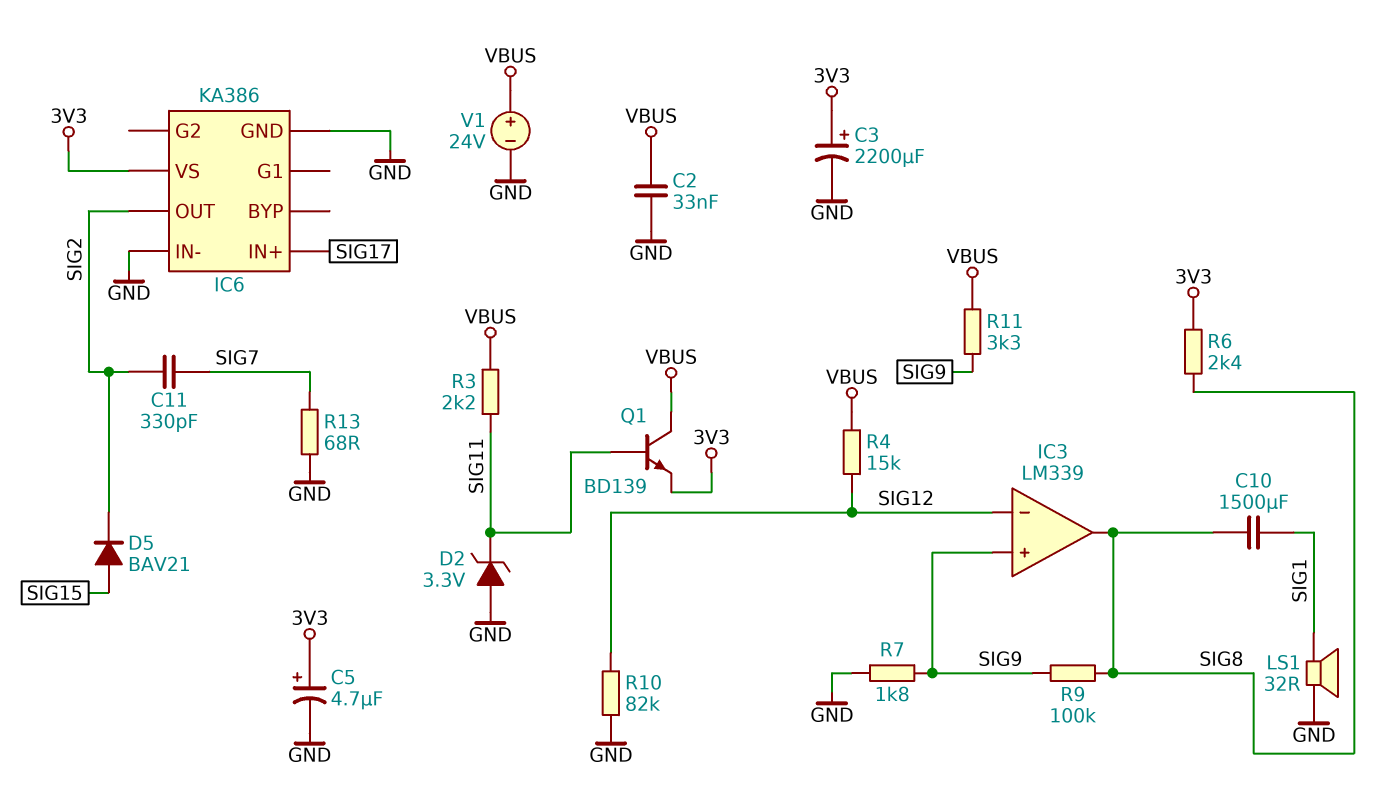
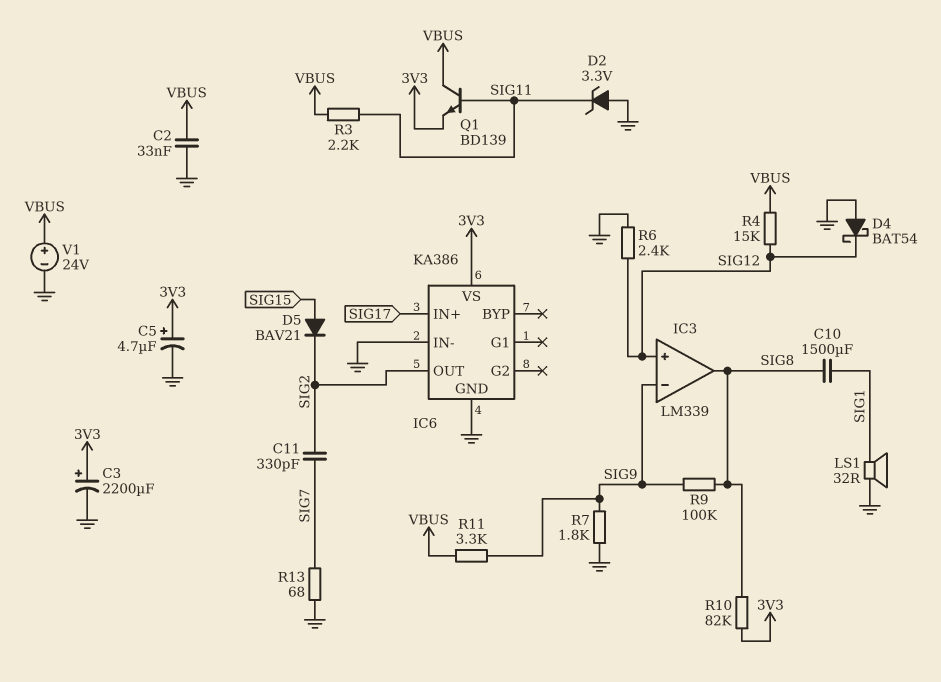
D4: none -> schottky BAT54 (A GND, K SIG12)
IC3 pin in+: SIG9 -> SIG12
IC3 pin in-: SIG12 -> SIG9
R6: 2.4k (3V3, SIG8) -> 2.4k (GND, SIG12)
R10: 82k (GND, SIG12) -> 82k (3V3, SIG8)

